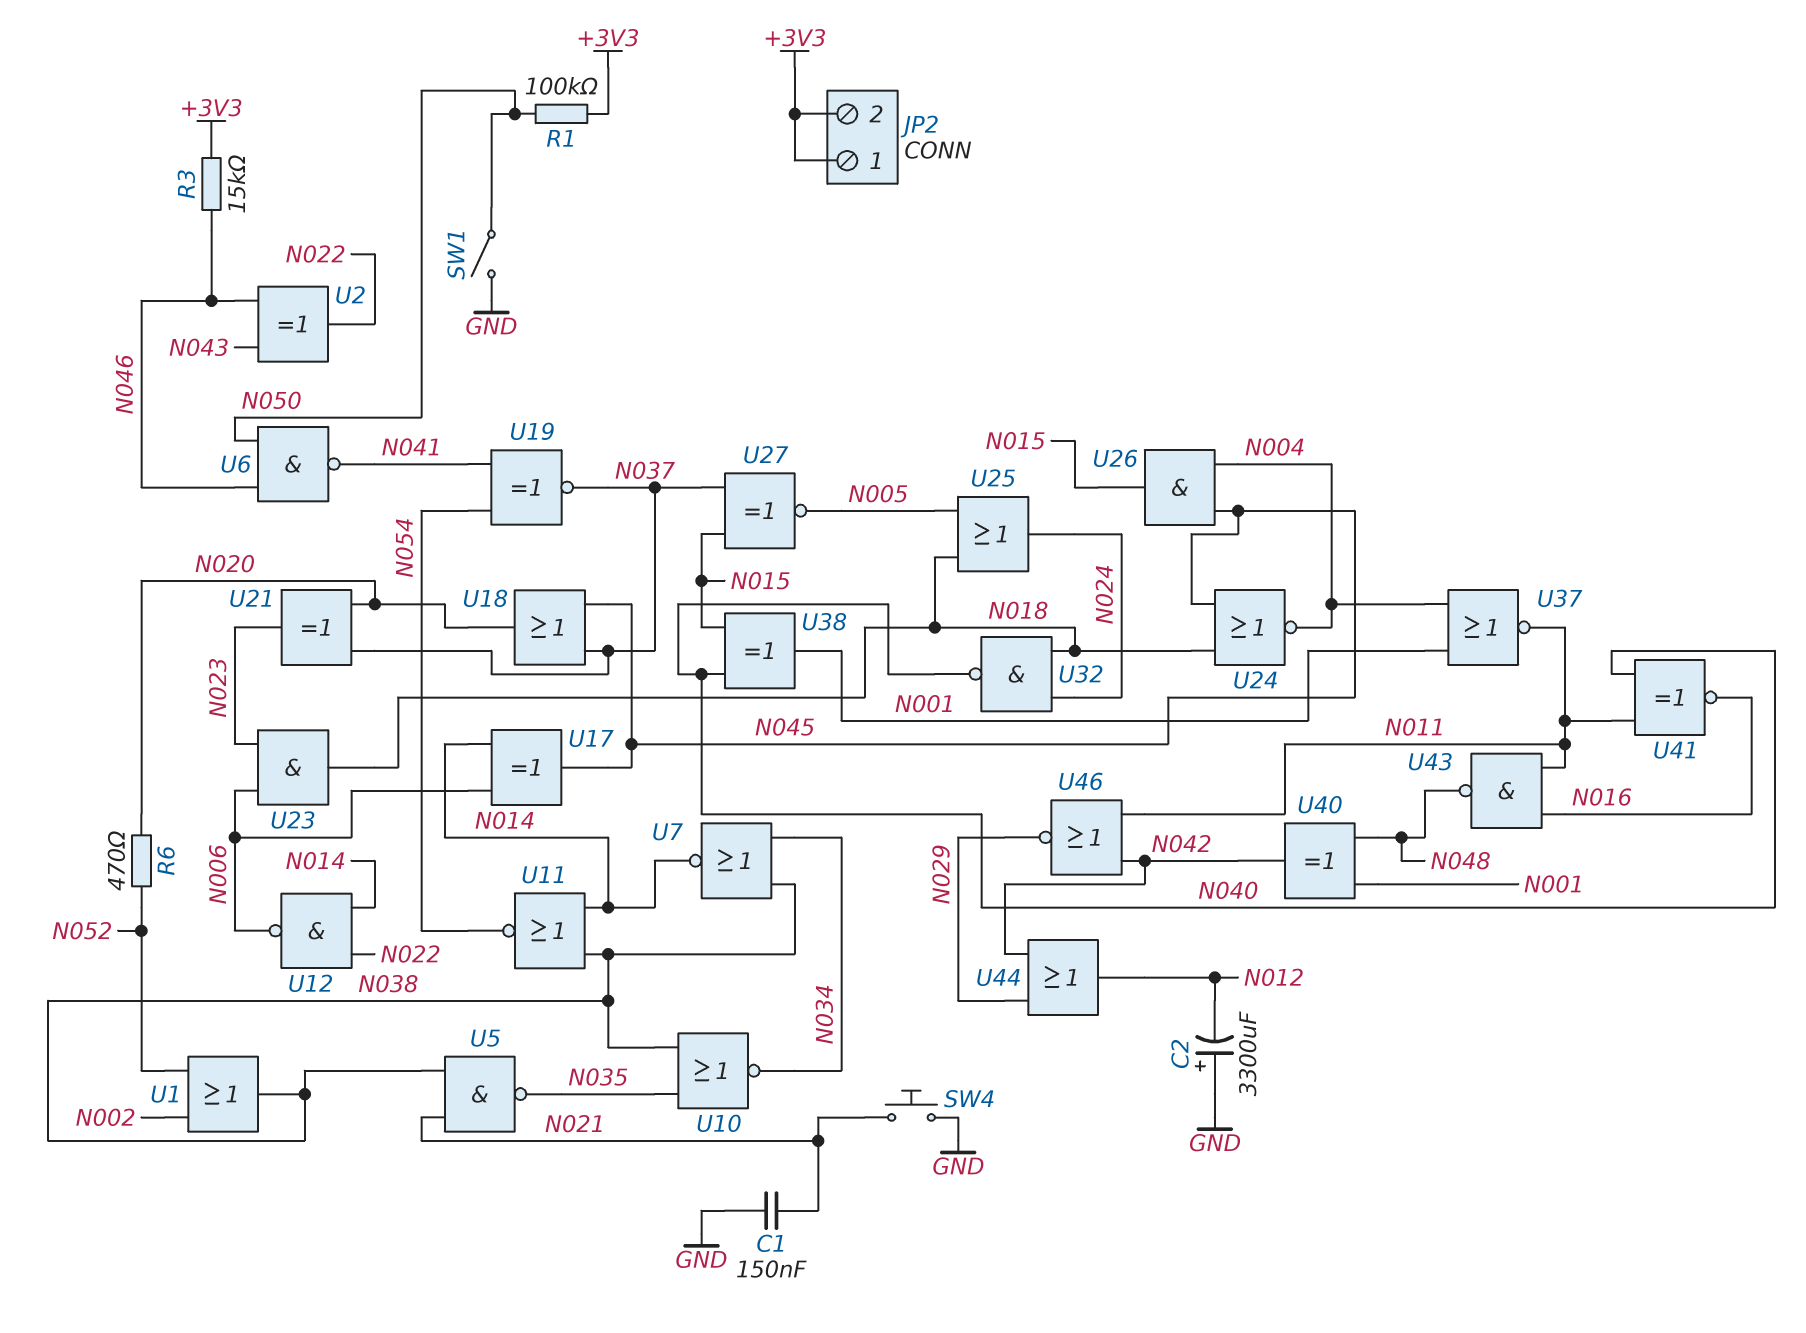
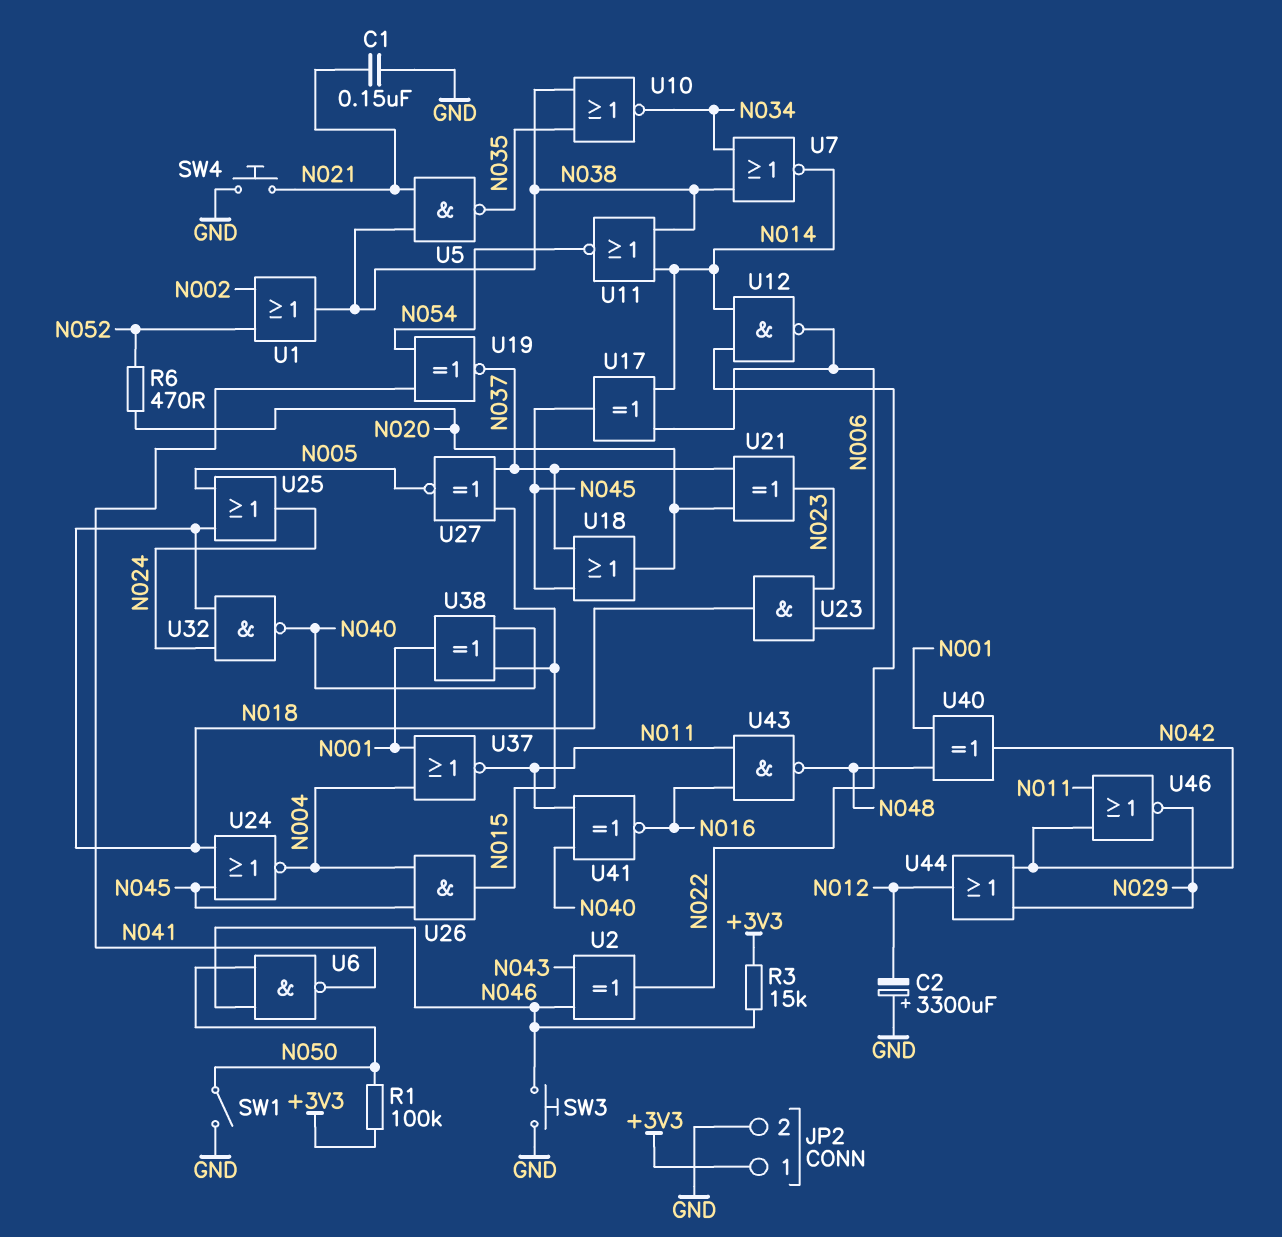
JP2 pin 2: +3V3 -> GND
SW3: none -> button (GND, N046)

